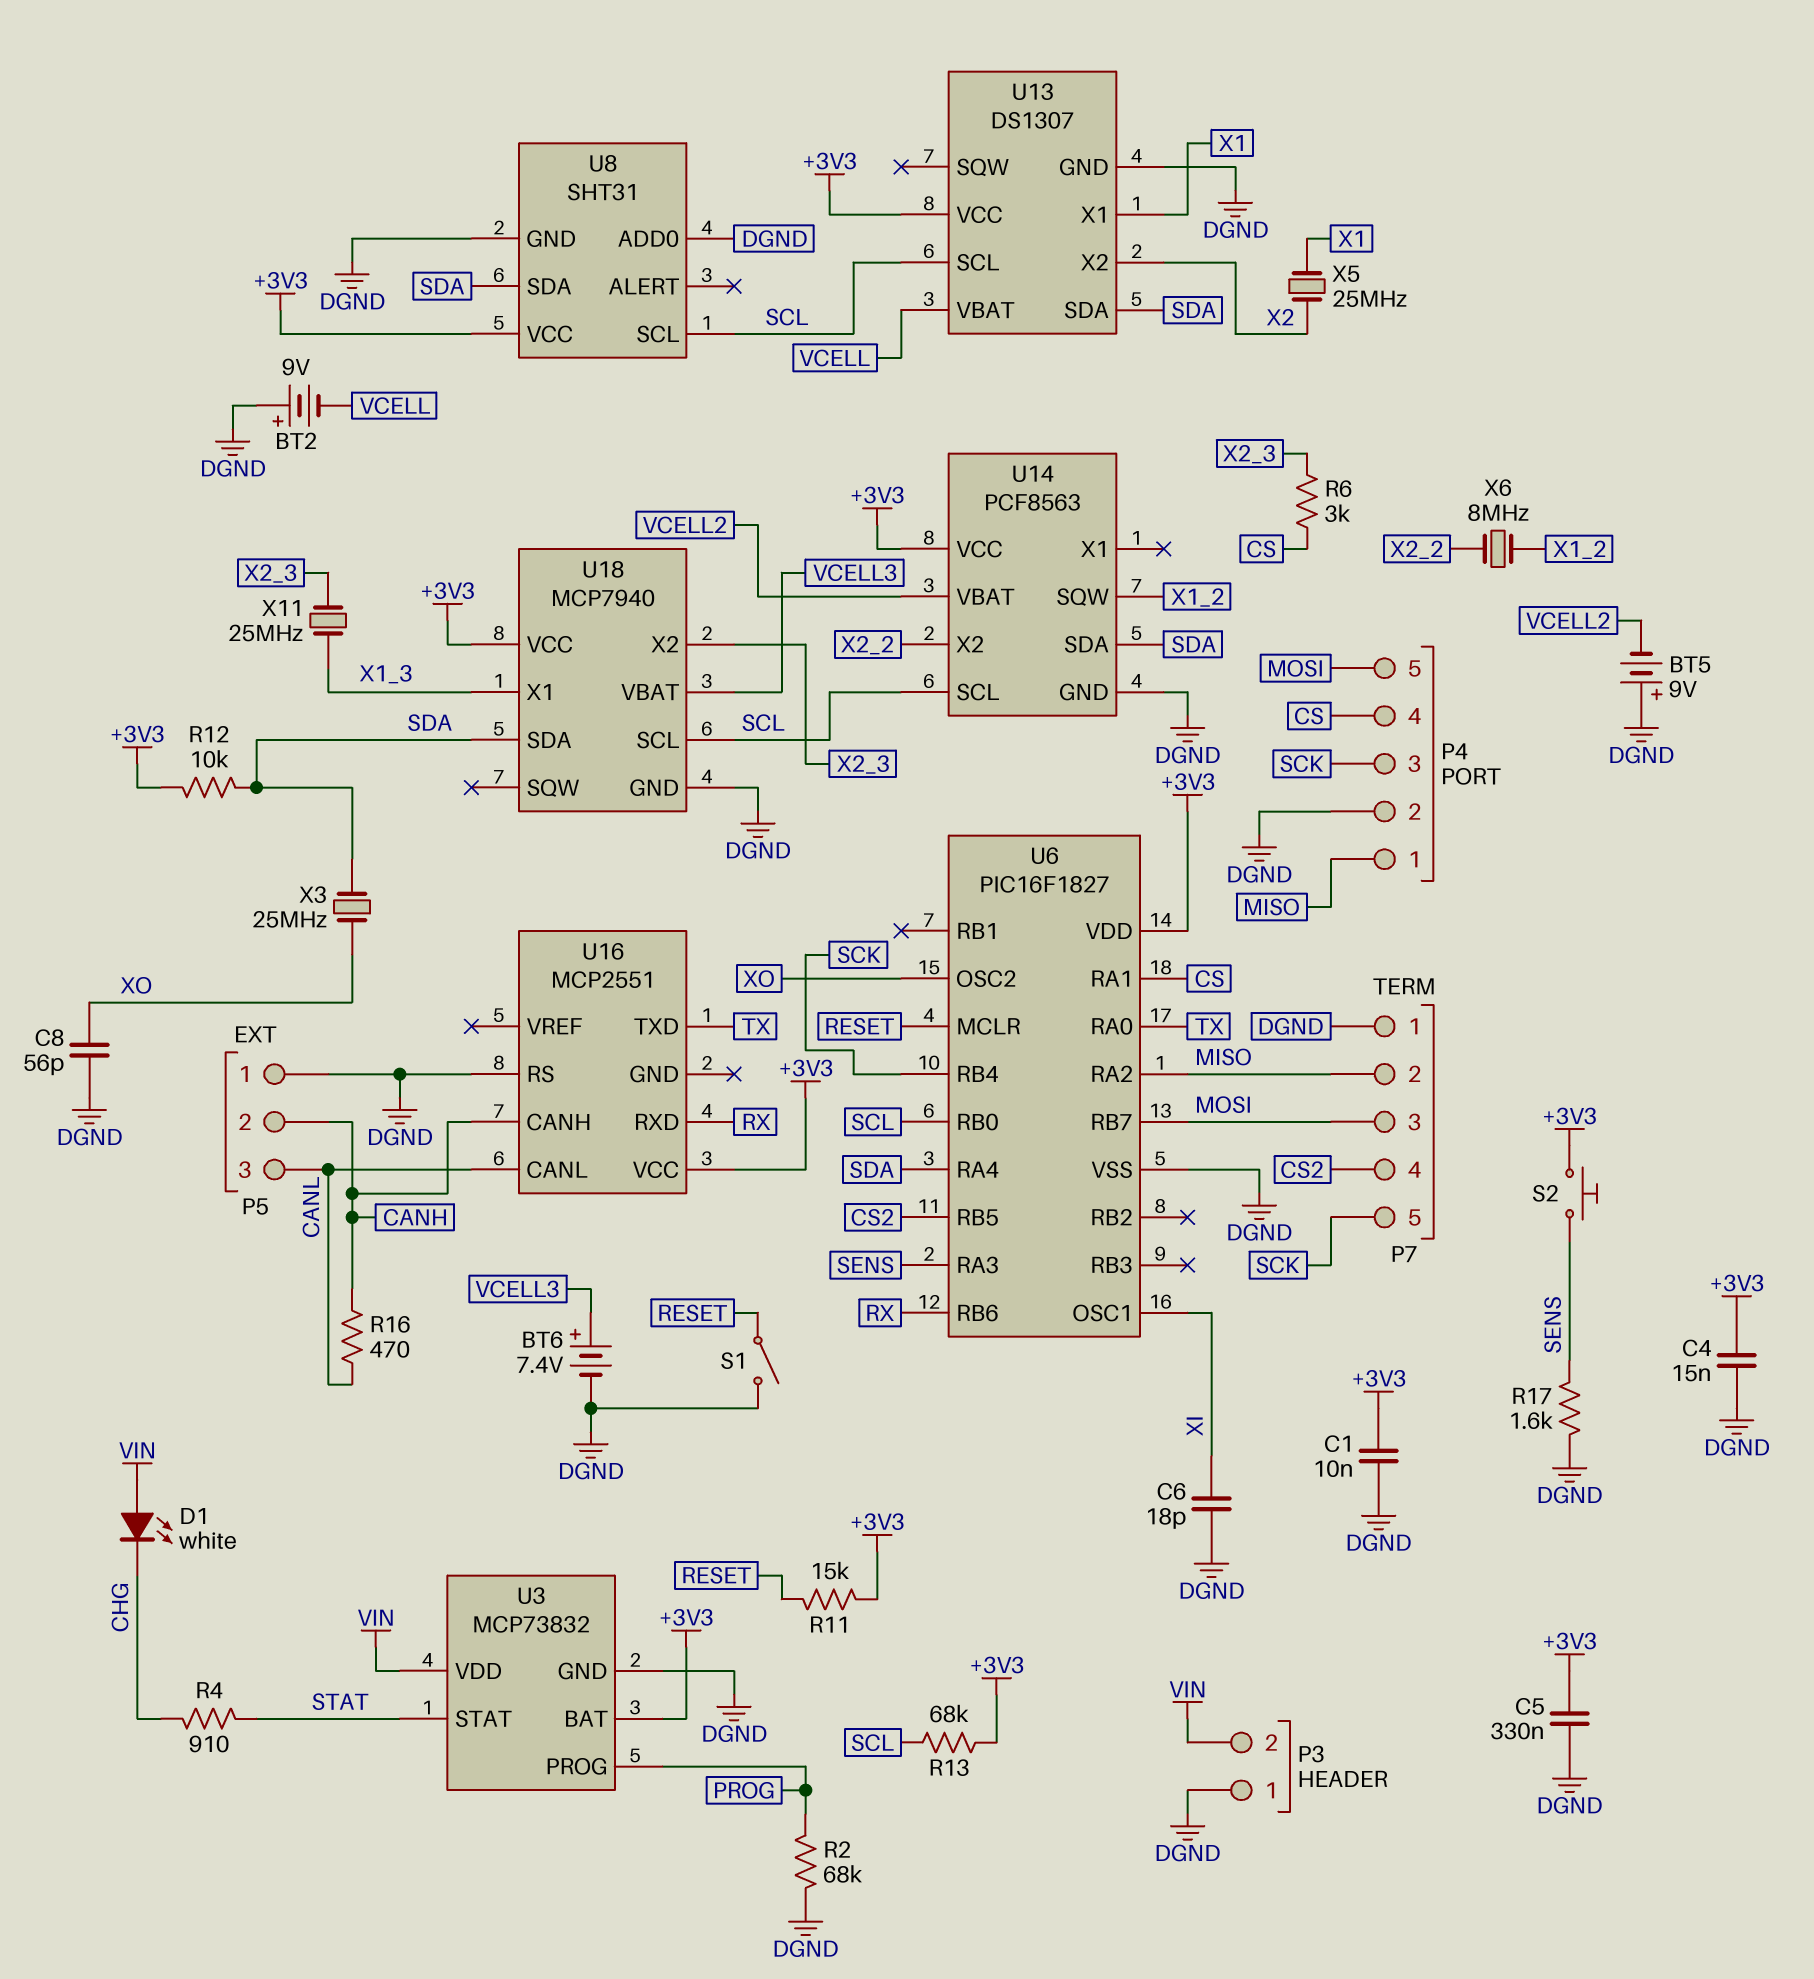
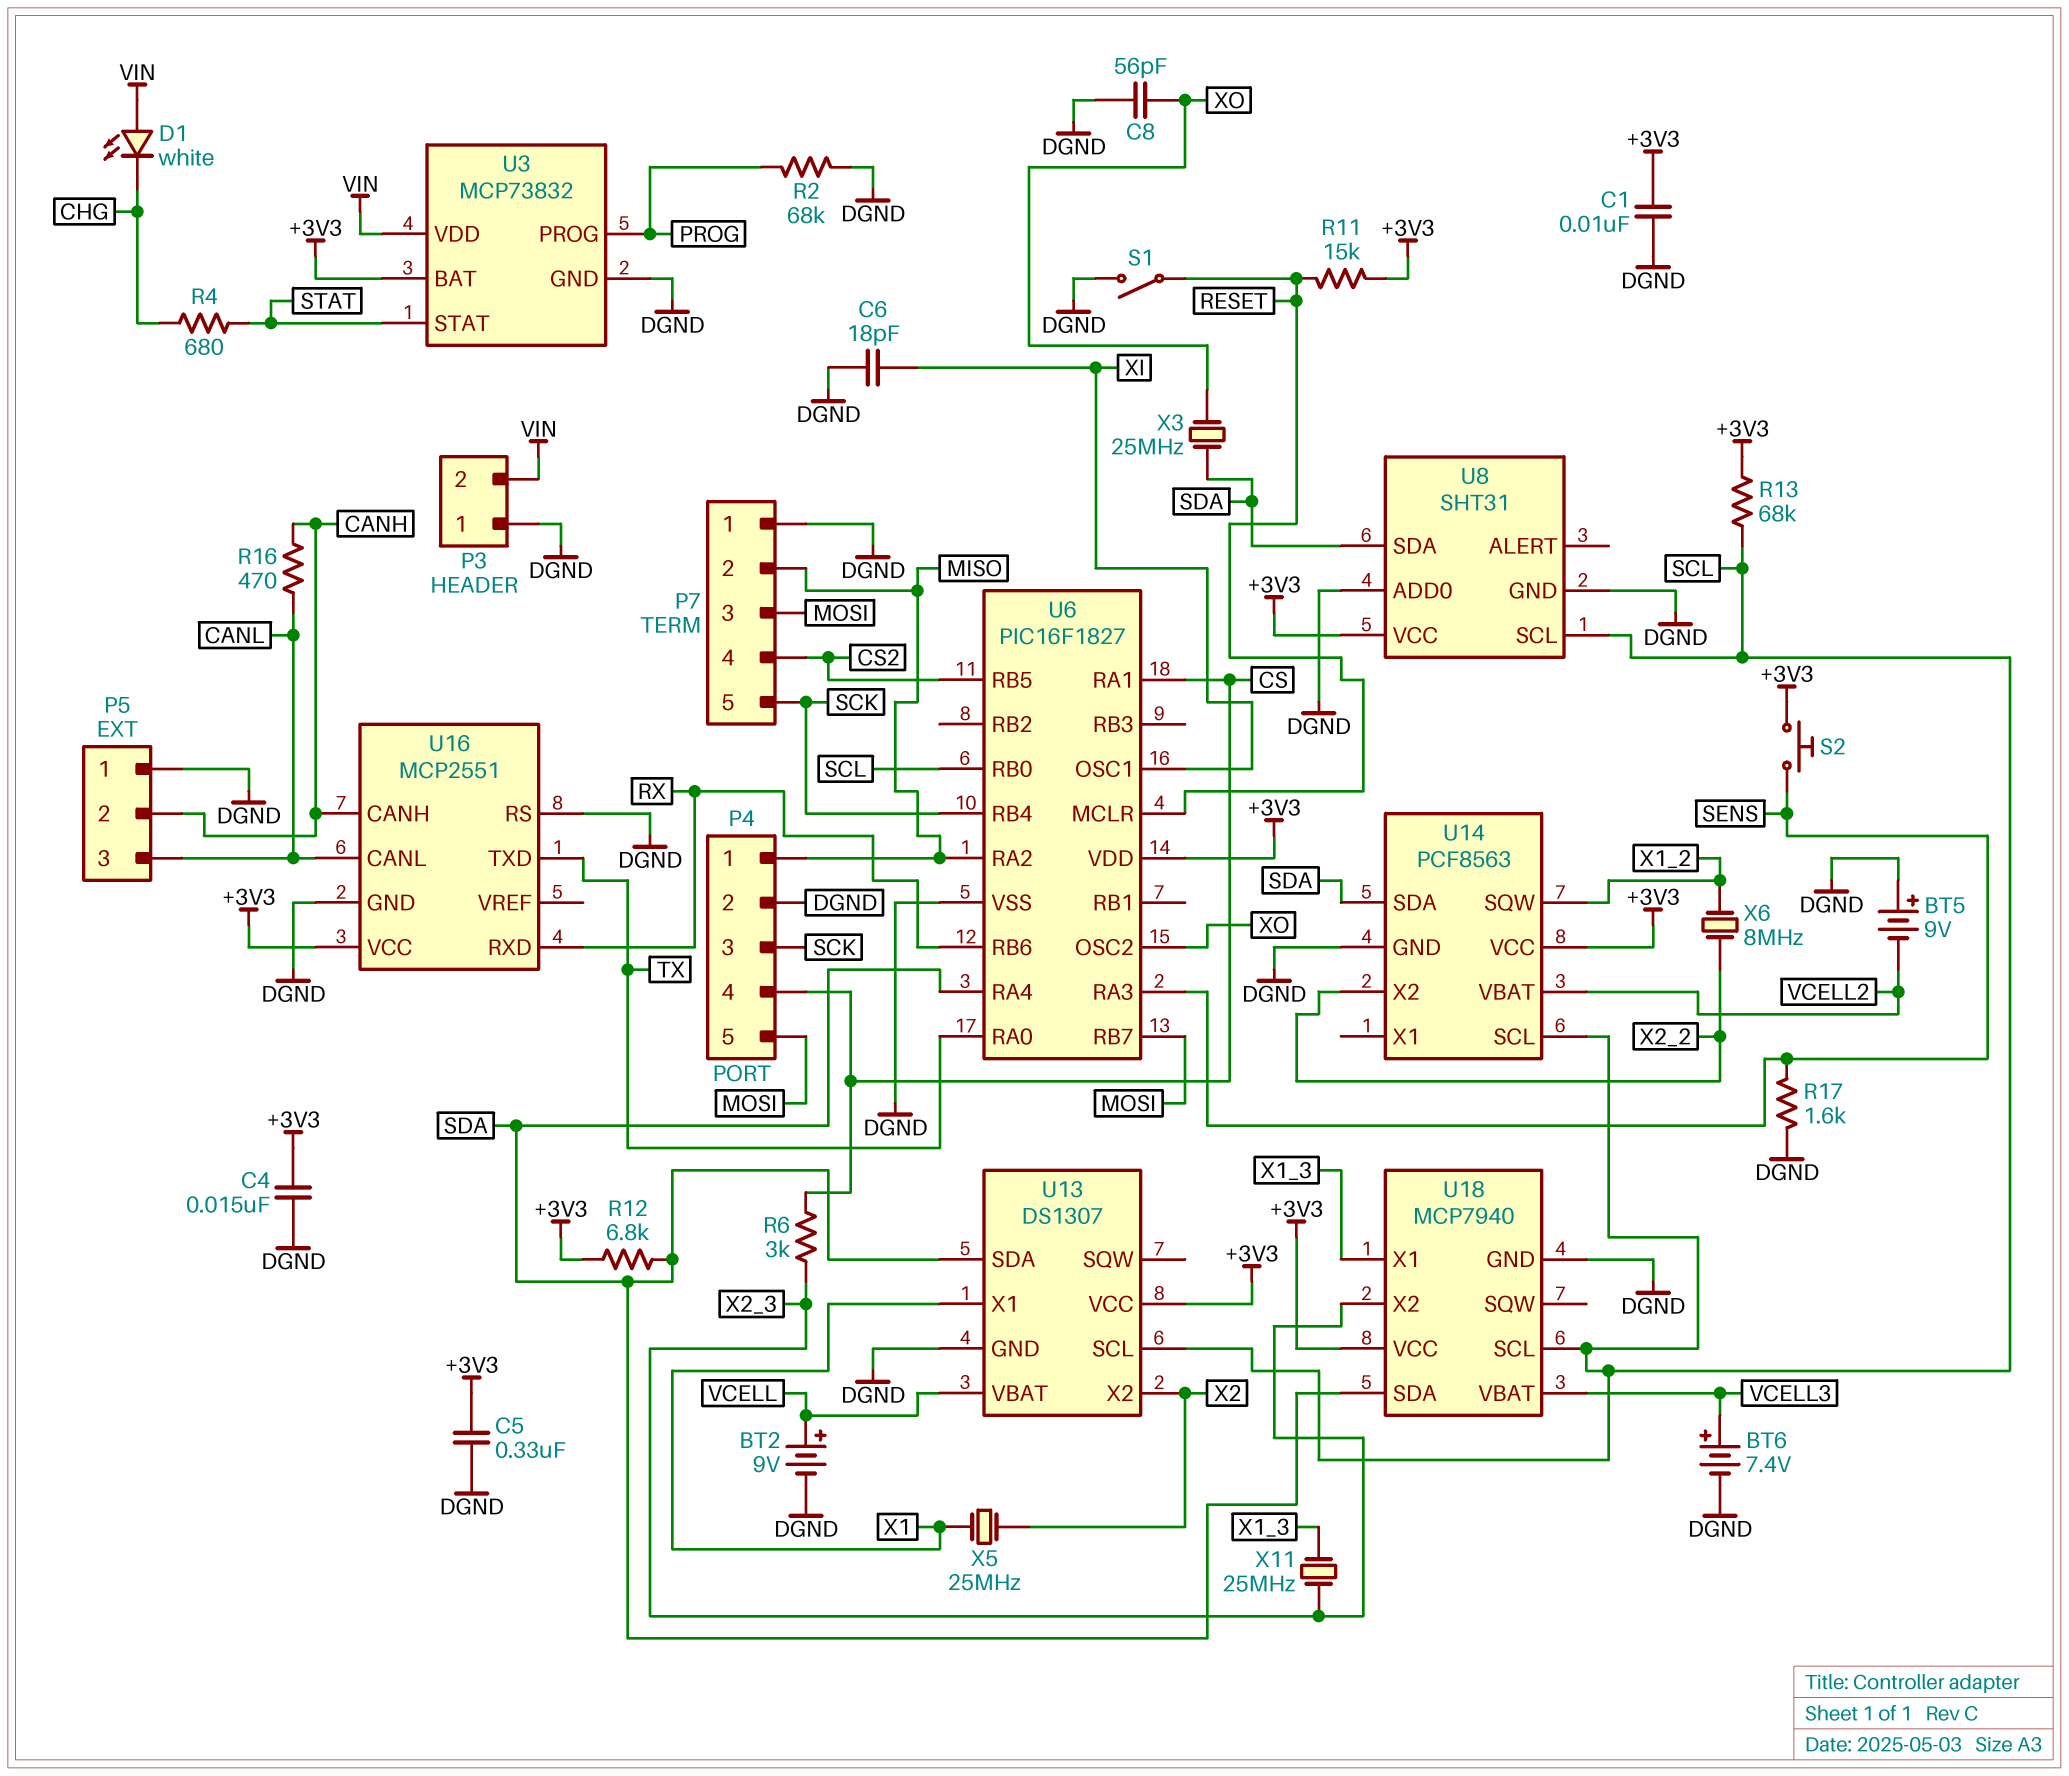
BT2: 9V (plus DGND, minus VCELL) -> 9V (plus VCELL, minus DGND)
R4: 910 (CHG, STAT) -> 680 (CHG, STAT)
R12: 10k (+3V3, SDA) -> 6.8k (+3V3, SDA)
U16 pin GND: none -> DGND

